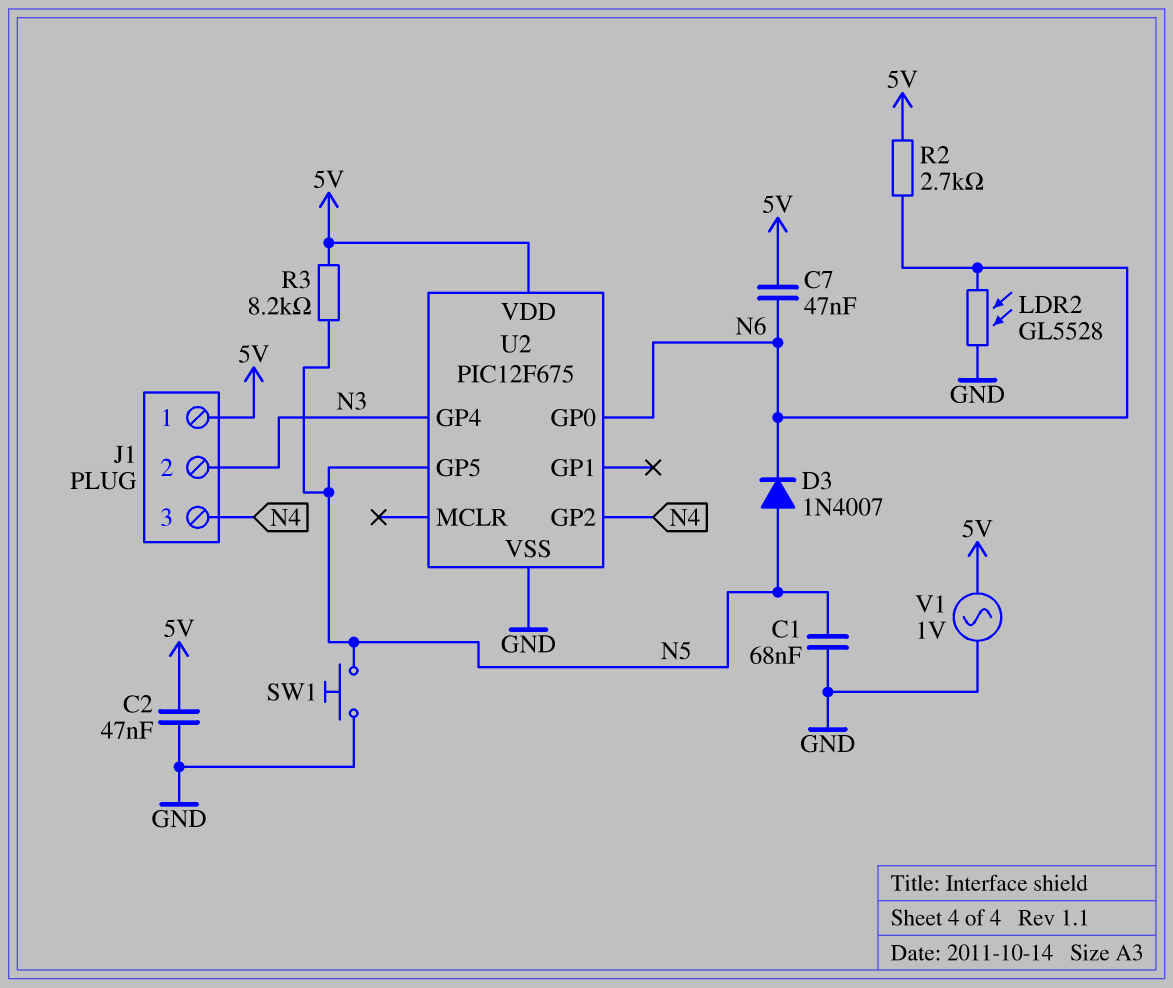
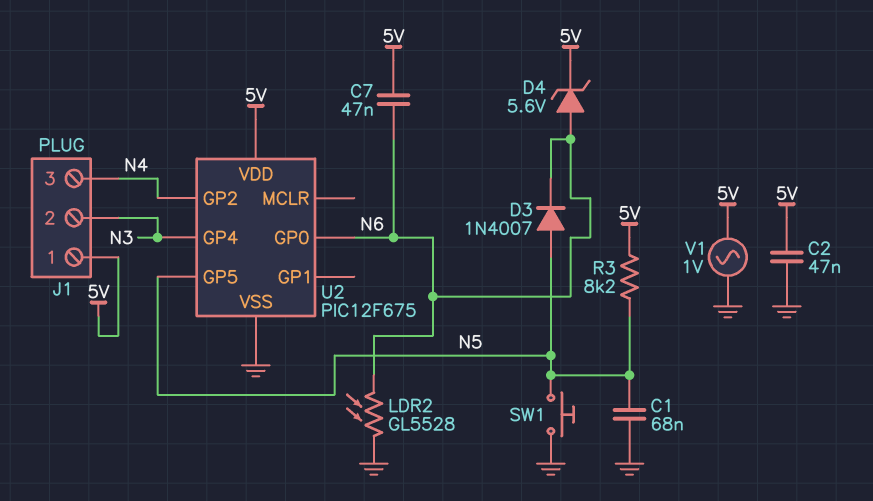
D4: none -> zener 5.6V (A N6, K 5V)
R2: 2.7k (5V, N6) -> none

